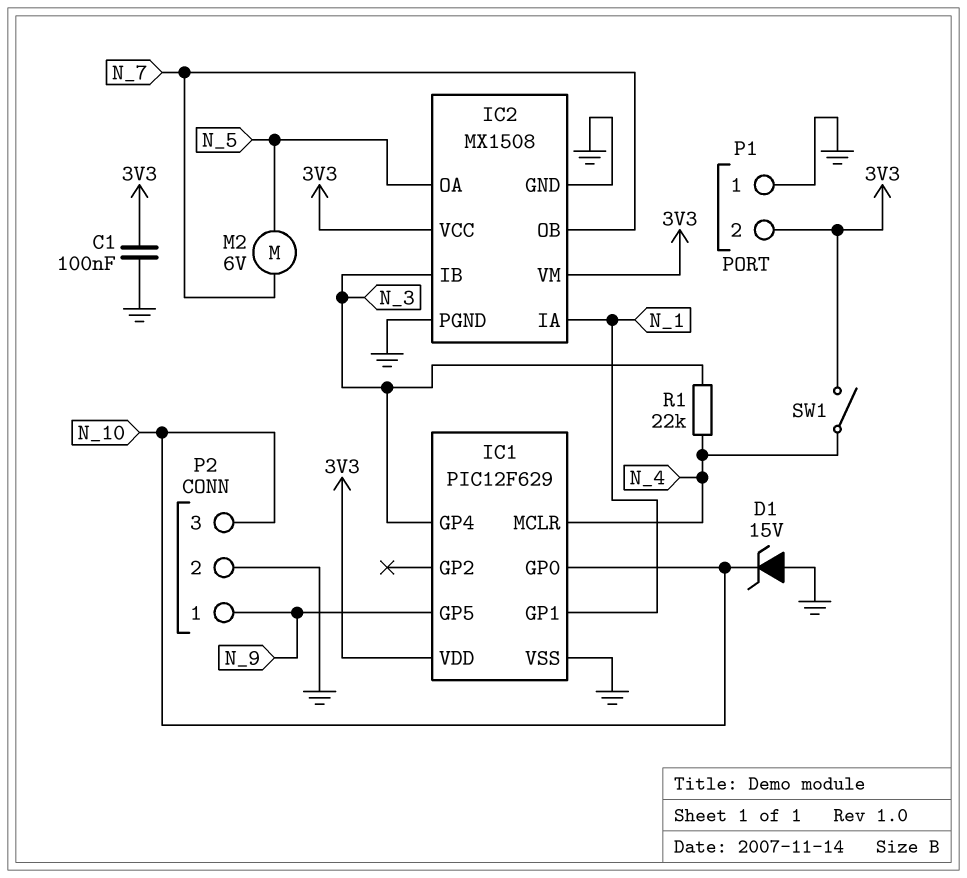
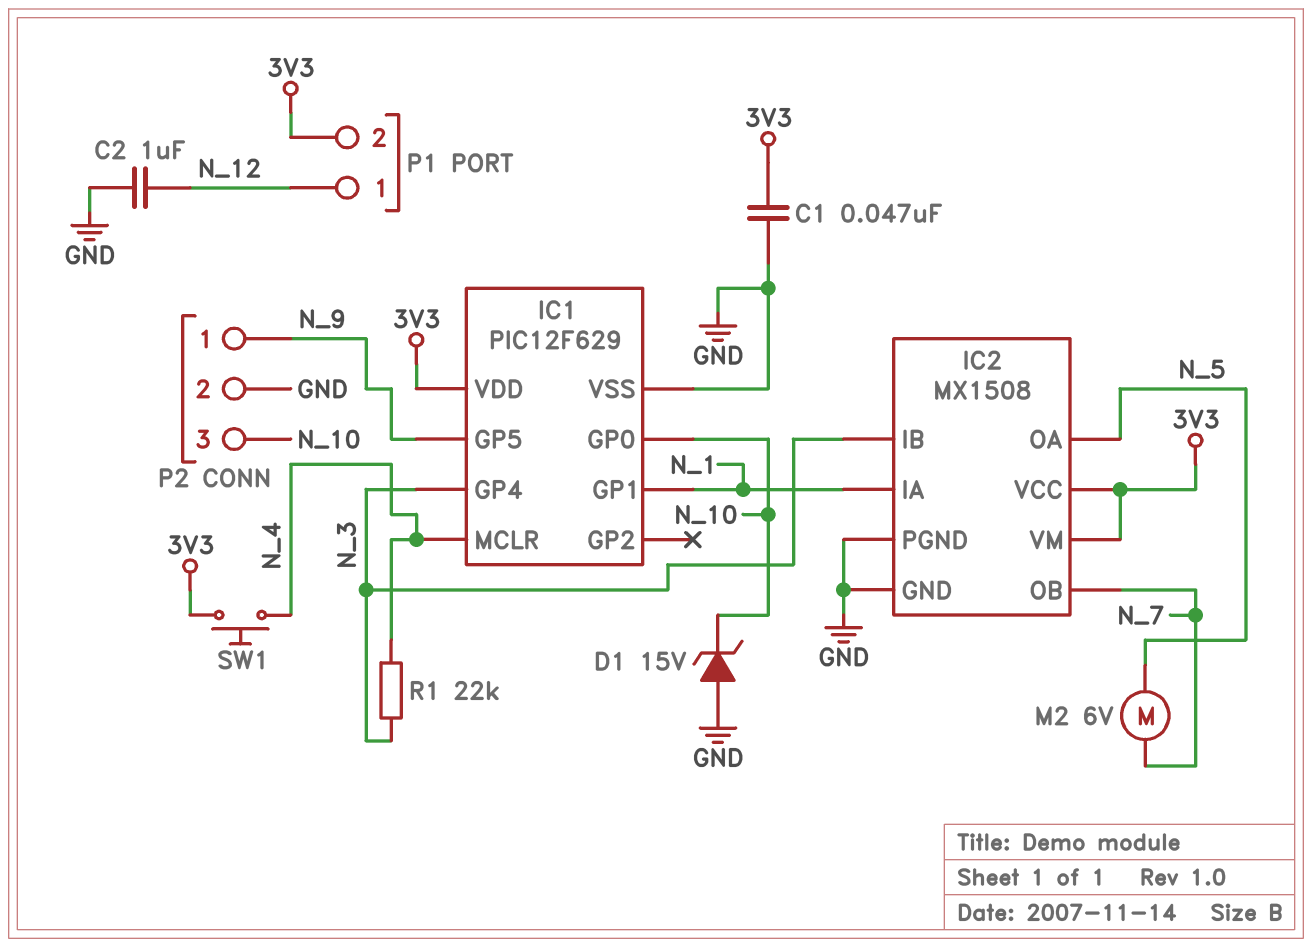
C1: 100nF (3V3, GND) -> 47nF (3V3, GND)
C2: none -> 1uF (GND, N_12)
P1 pin 1: GND -> N_12
SW1: switch (3V3, N_4) -> button (3V3, N_4)

